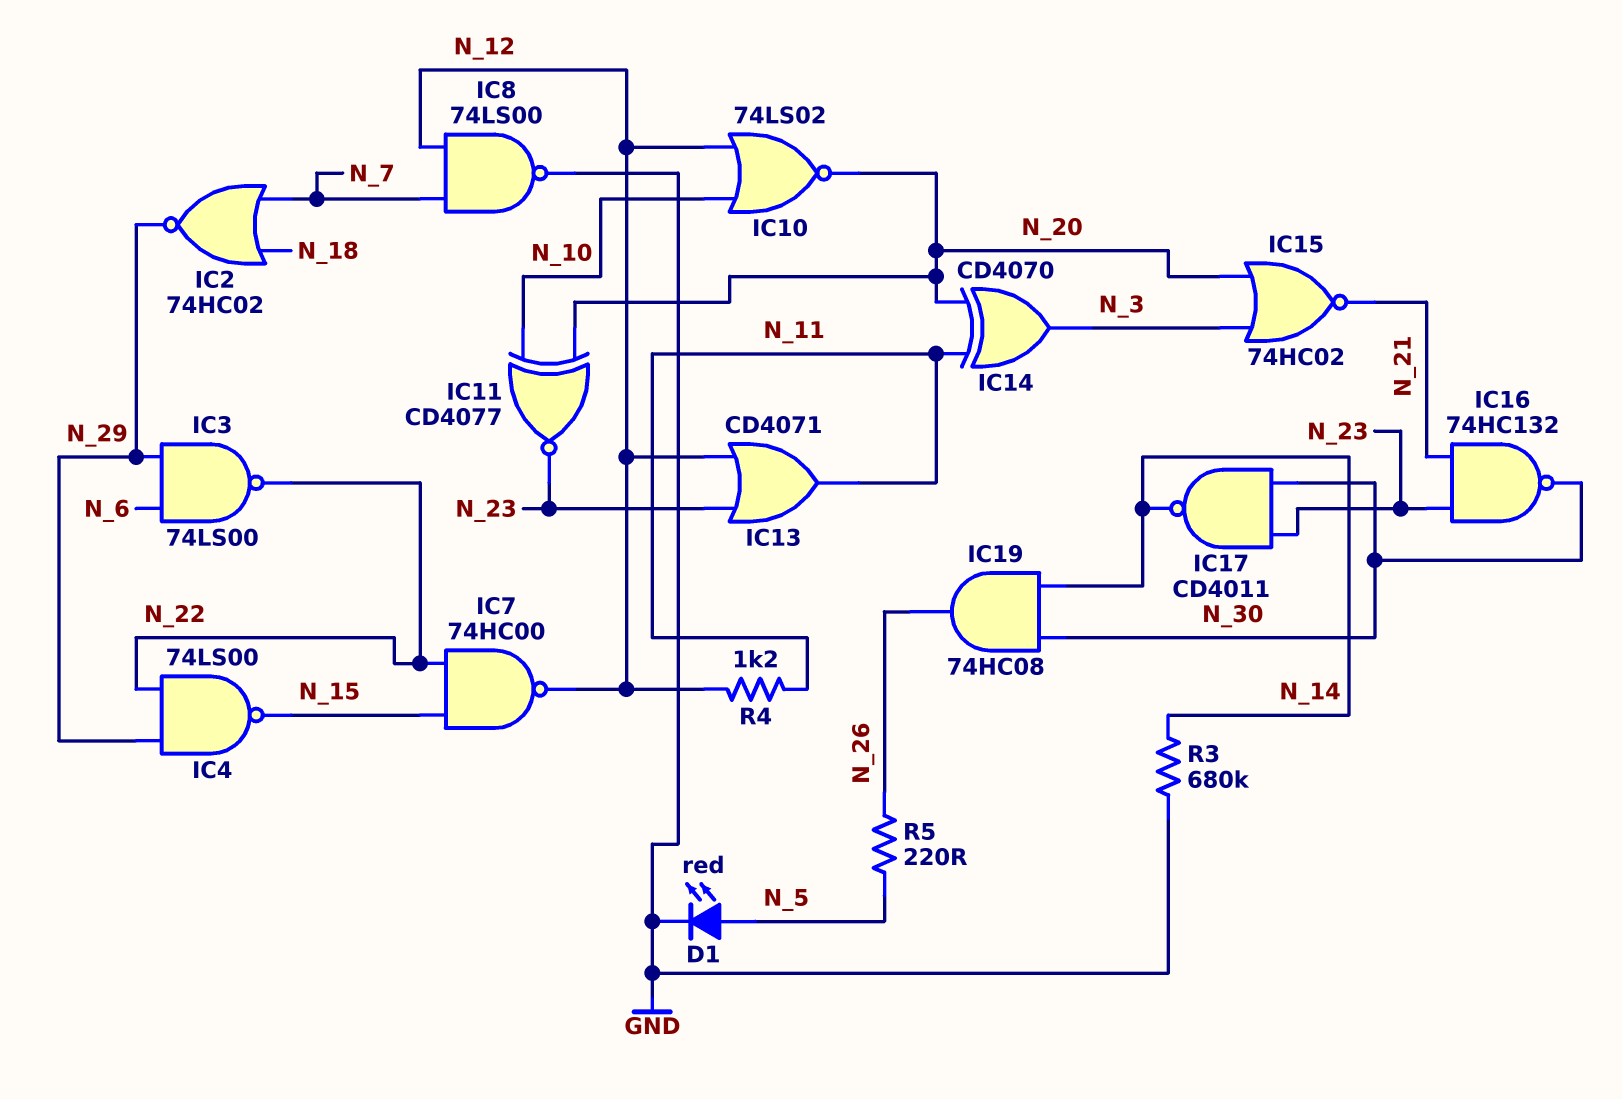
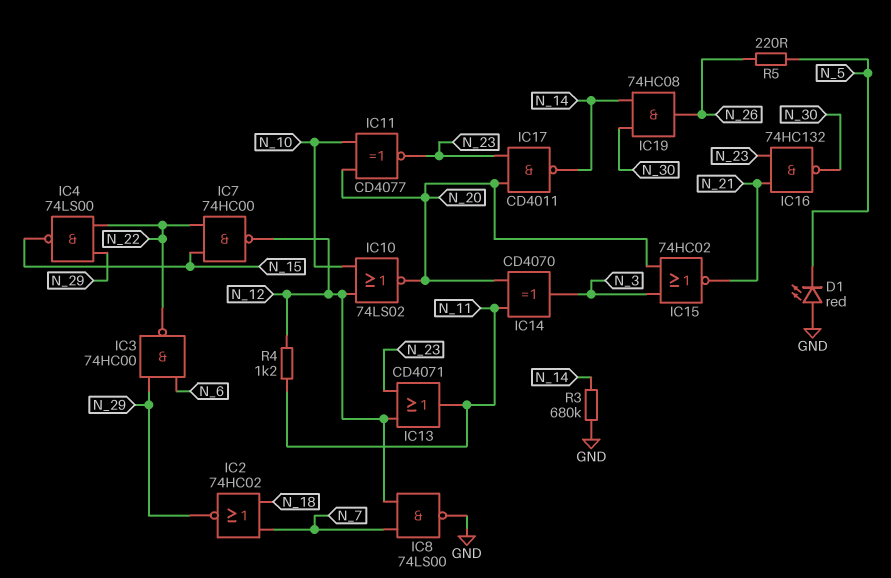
D1: LED red (A N_5, K GND) -> LED red (A GND, K N_5)
IC3: NAND 74LS00 (in N_6, in N_29, out N_22) -> NAND 74HC00 (in N_6, in N_29, out N_22)
IC17: NAND CD4011 (in N_23, in N_30, out N_14) -> NAND CD4011 (in N_20, in N_23, out N_14)

